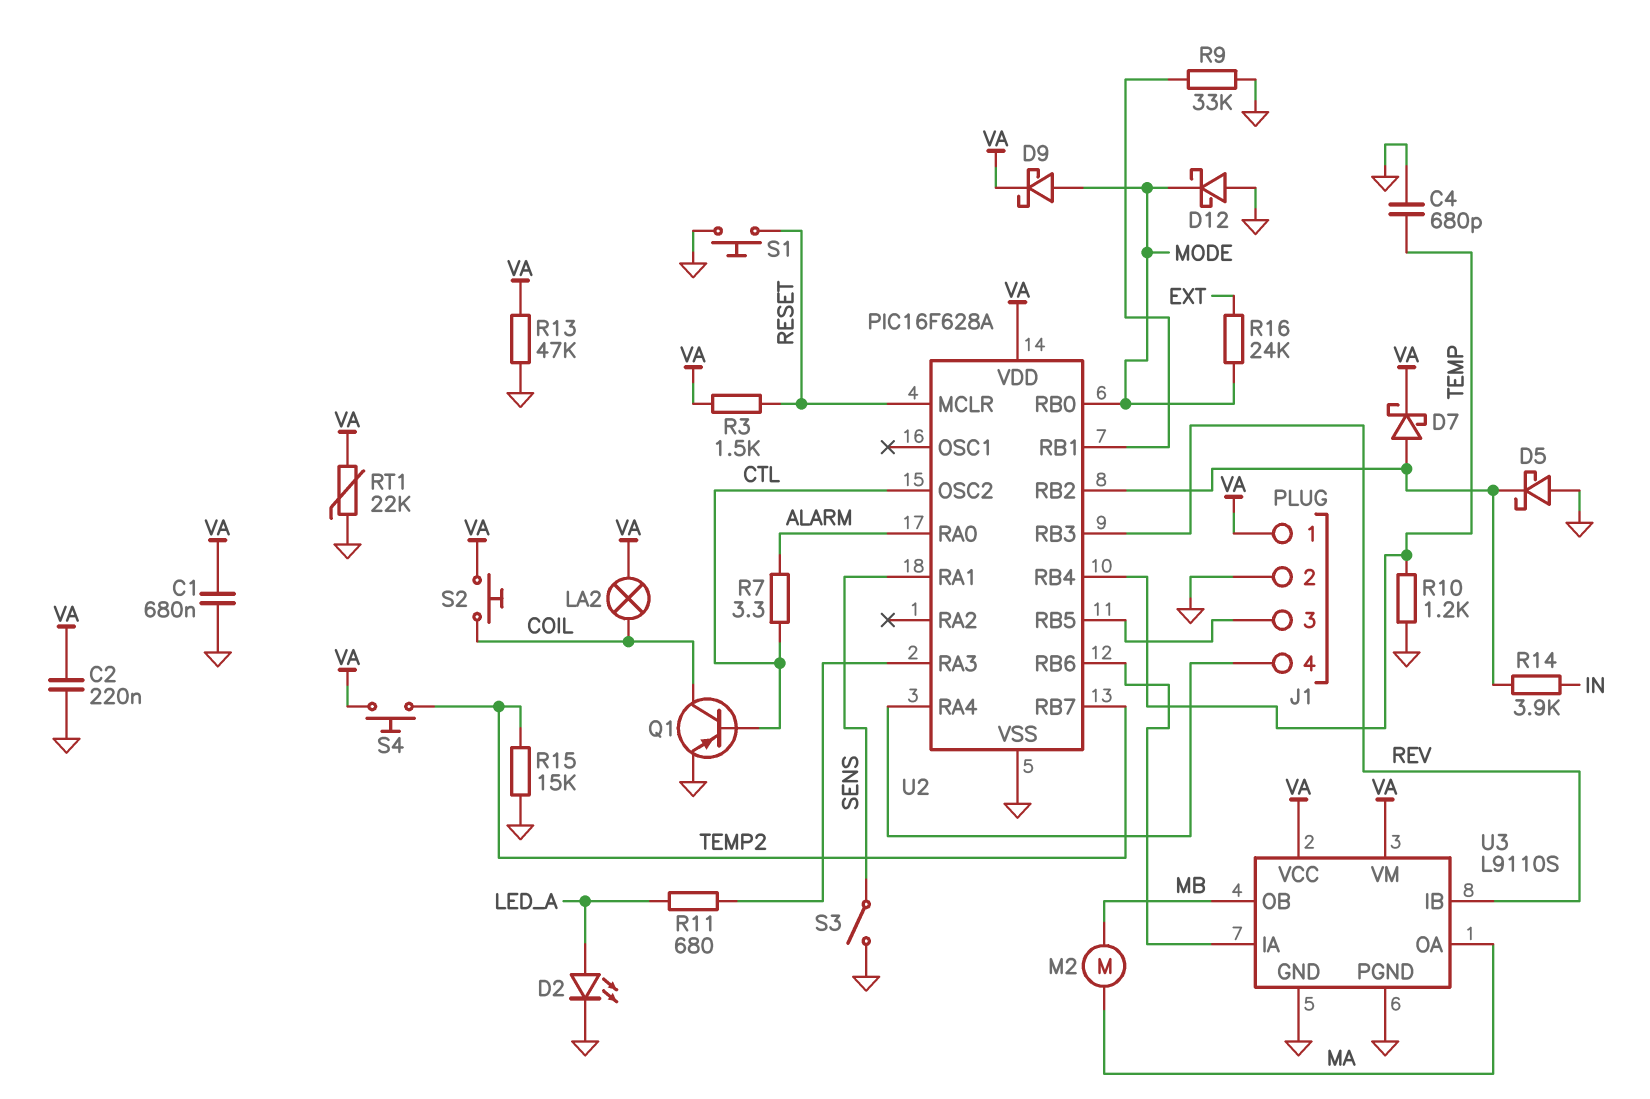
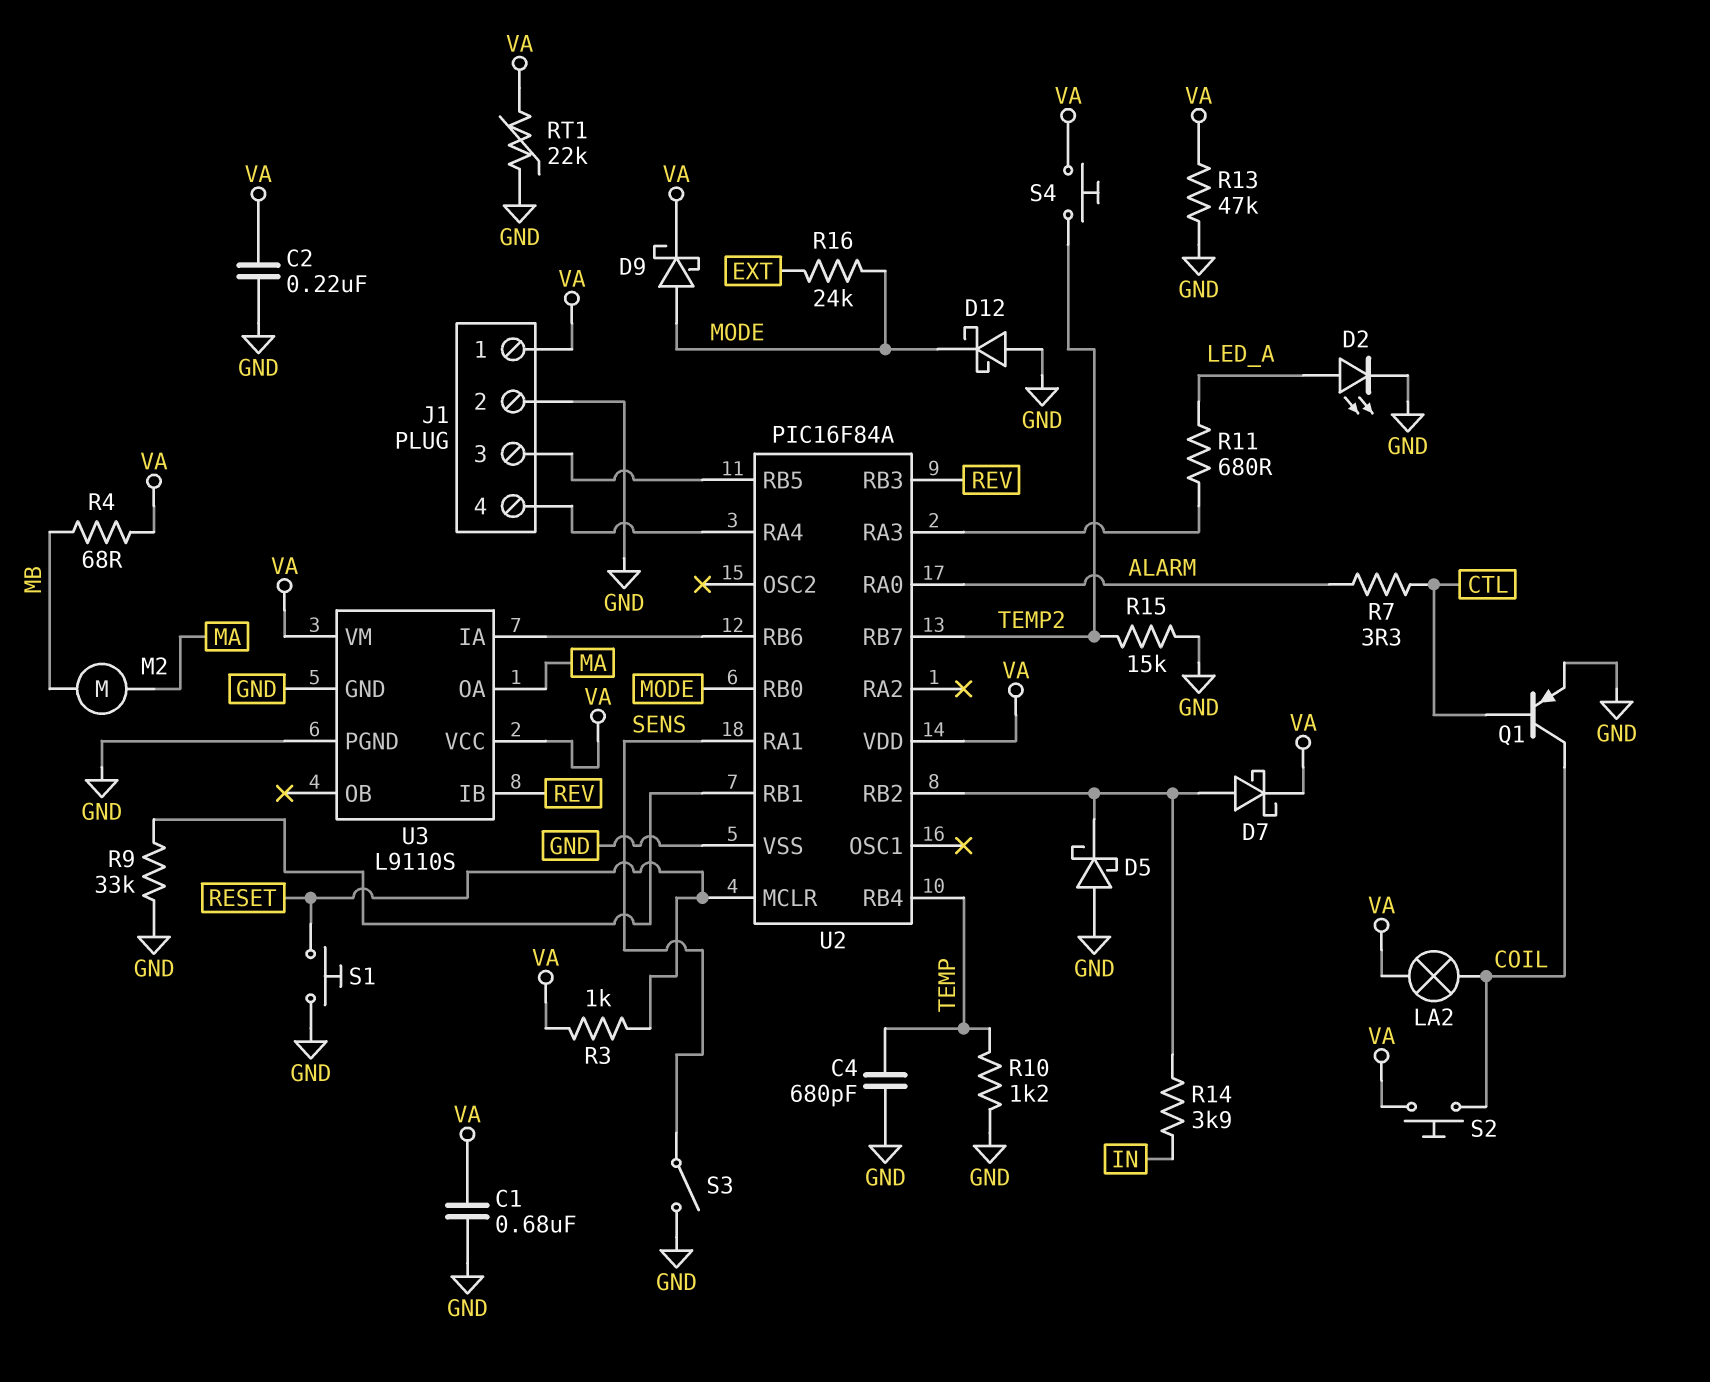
R3: 1.5k (RESET, VA) -> 1k (RESET, VA)
R4: none -> 68 (MB, VA)
U2: PIC16F628A -> PIC16F84A
U2 pin OSC2: CTL -> none
U3 pin OB: MB -> none

